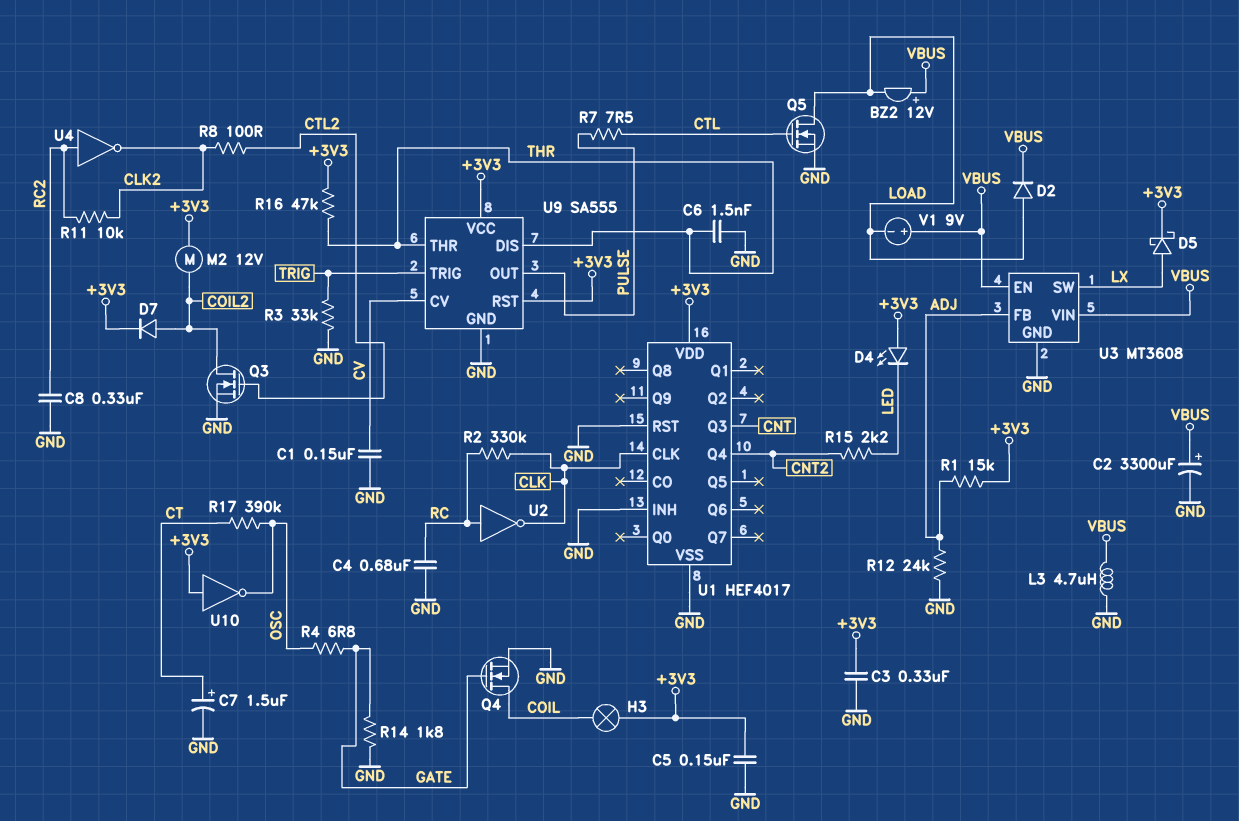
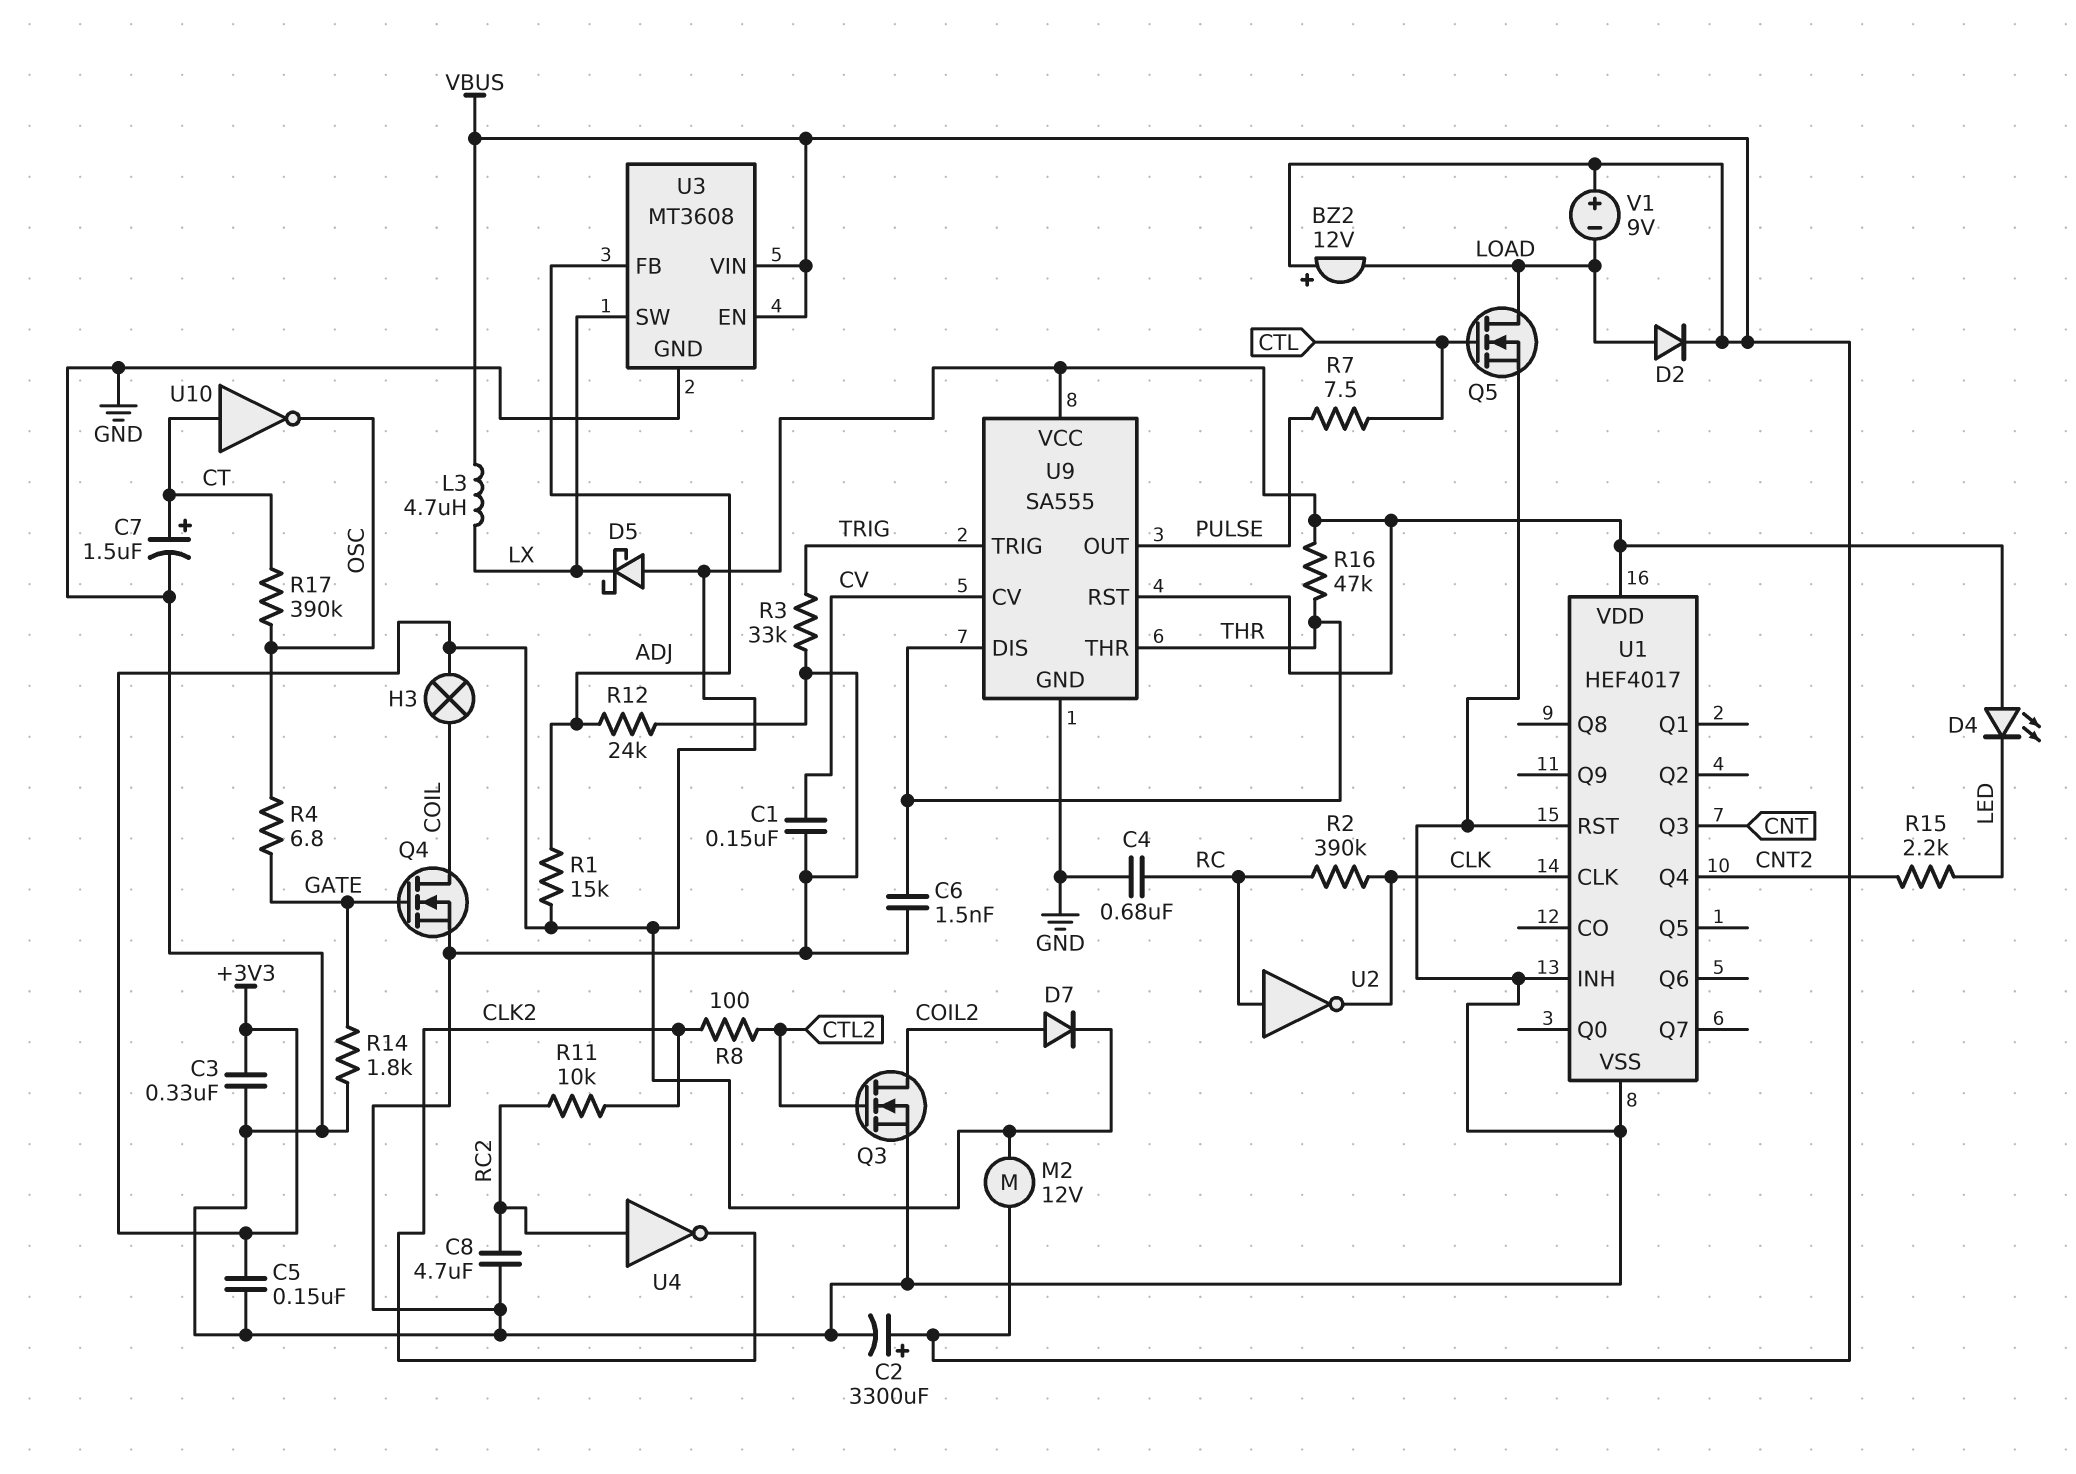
C8: 330nF (GND, RC2) -> 4.7uF (GND, RC2)
D5: schottky (A LX, K +3V3) -> schottky (A +3V3, K LX)
L3: 4.7uH (GND, VBUS) -> 4.7uH (LX, VBUS)
M2: motor 12V (+3V3, COIL2) -> motor 12V (+3V3, VBUS)
R2: 330k (CLK, RC) -> 390k (CLK, RC)
U10: NOT (in +3V3, out OSC) -> NOT (in CT, out OSC)

